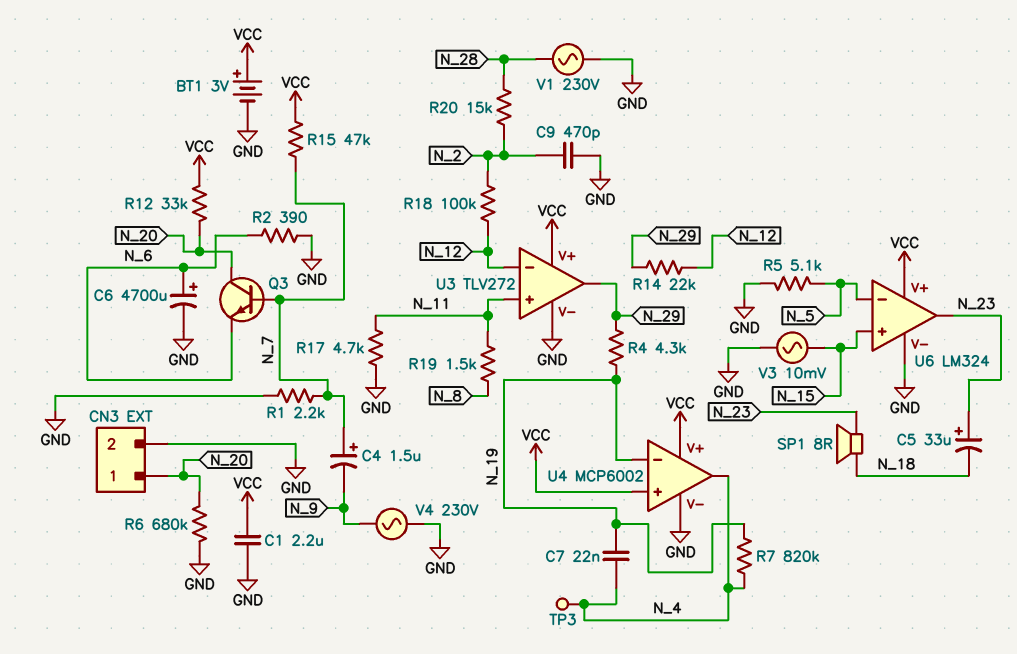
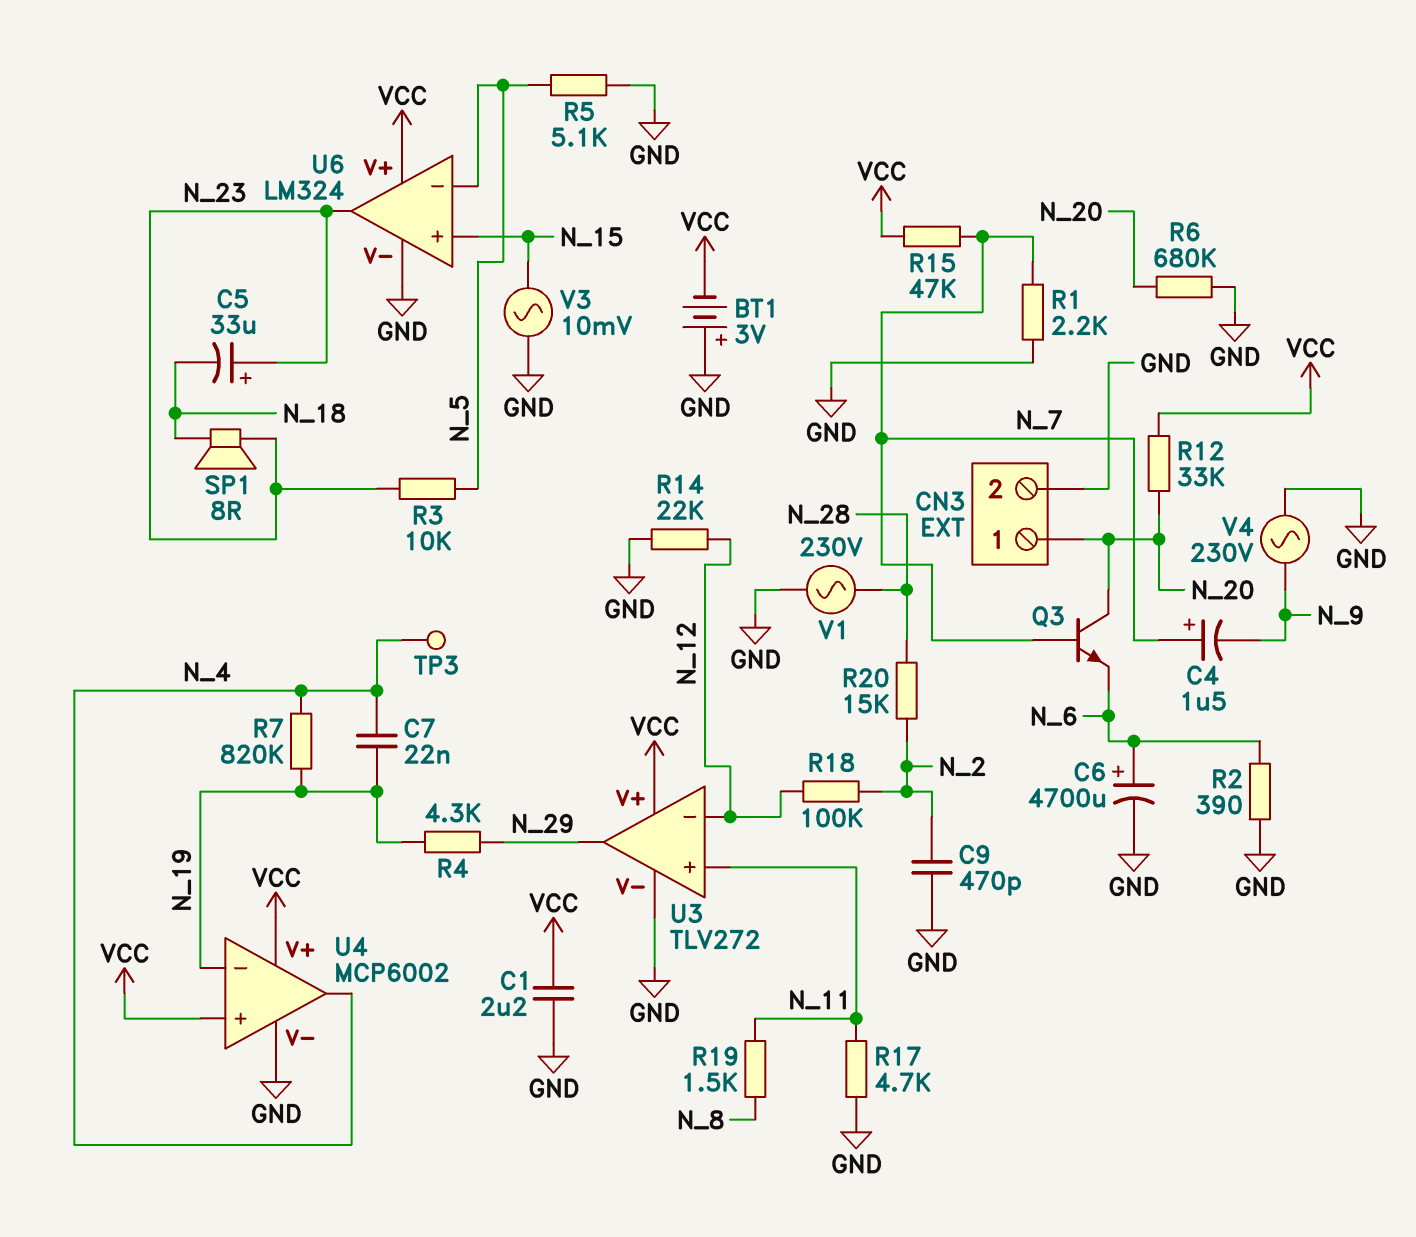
BT1: 3V (plus VCC, minus GND) -> 3V (plus GND, minus VCC)
R3: none -> 10k (N_5, N_23)
R14: 22k (N_12, N_29) -> 22k (GND, N_12)

